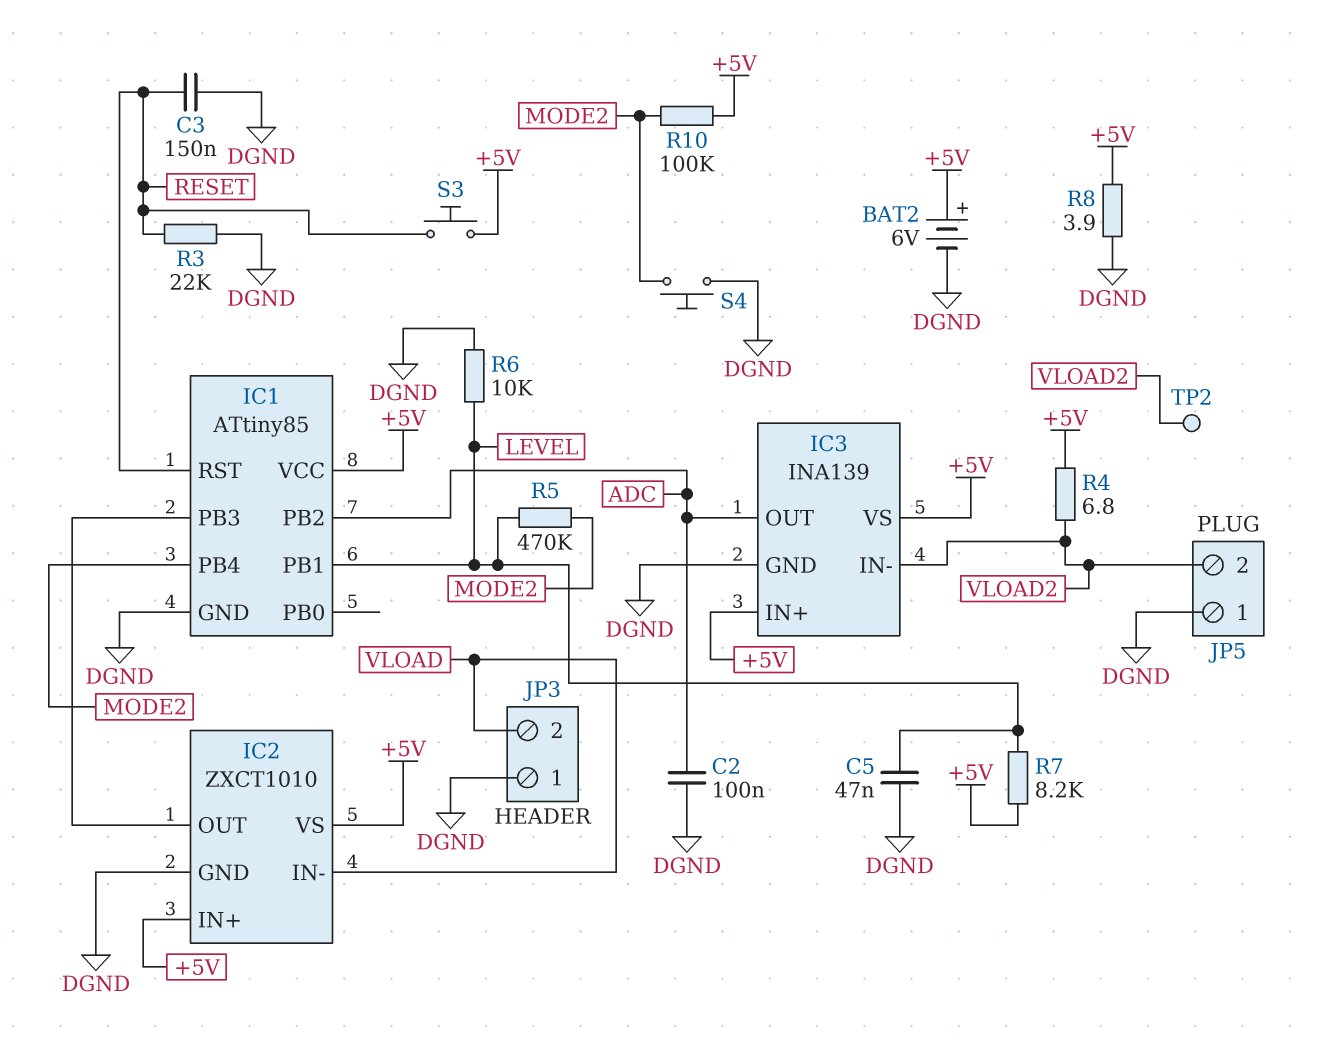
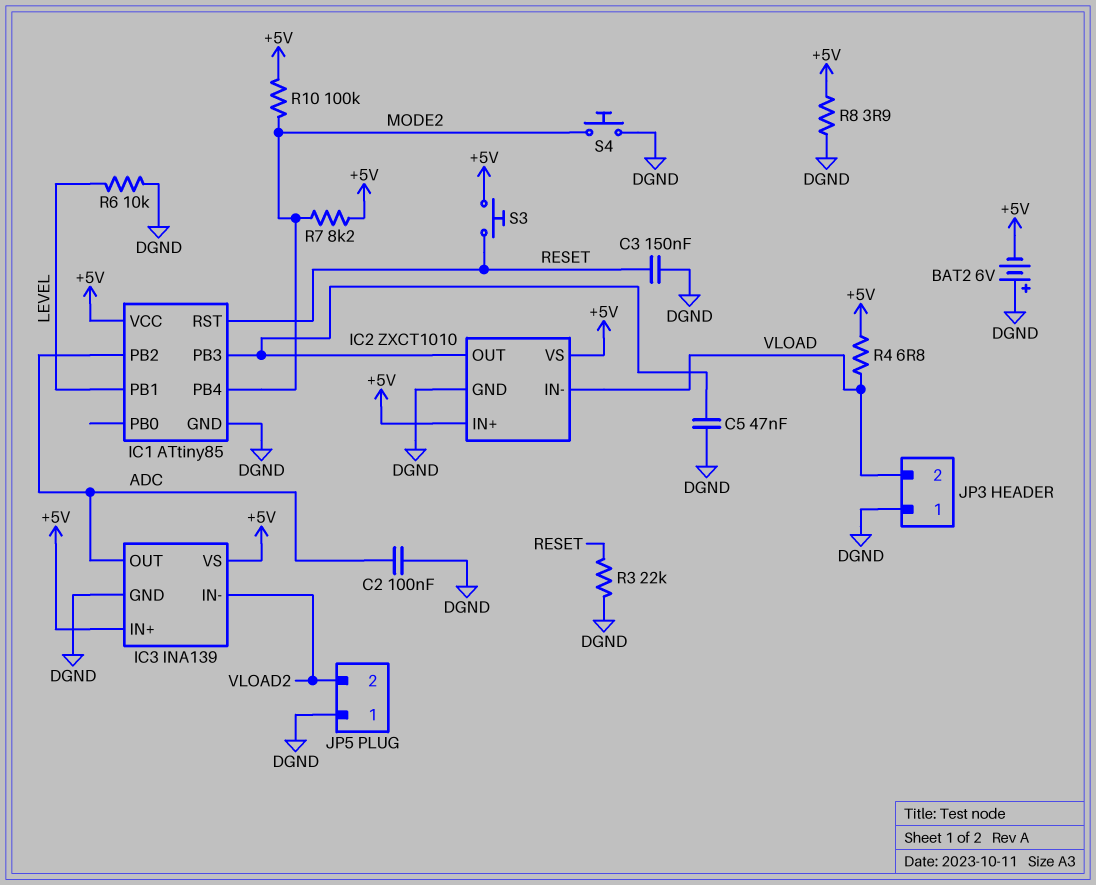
BAT2: 6V (plus +5V, minus DGND) -> 6V (plus DGND, minus +5V)
C5: 47nF (DGND, LEVEL) -> 47nF (DGND, IC1/PB3)
R4: 6.8 (+5V, VLOAD2) -> 6.8 (+5V, VLOAD)
R5: 470k (LEVEL, MODE2) -> none
R7: 8.2k (+5V, LEVEL) -> 8.2k (+5V, MODE2)
TP2: test point (VLOAD2) -> none

